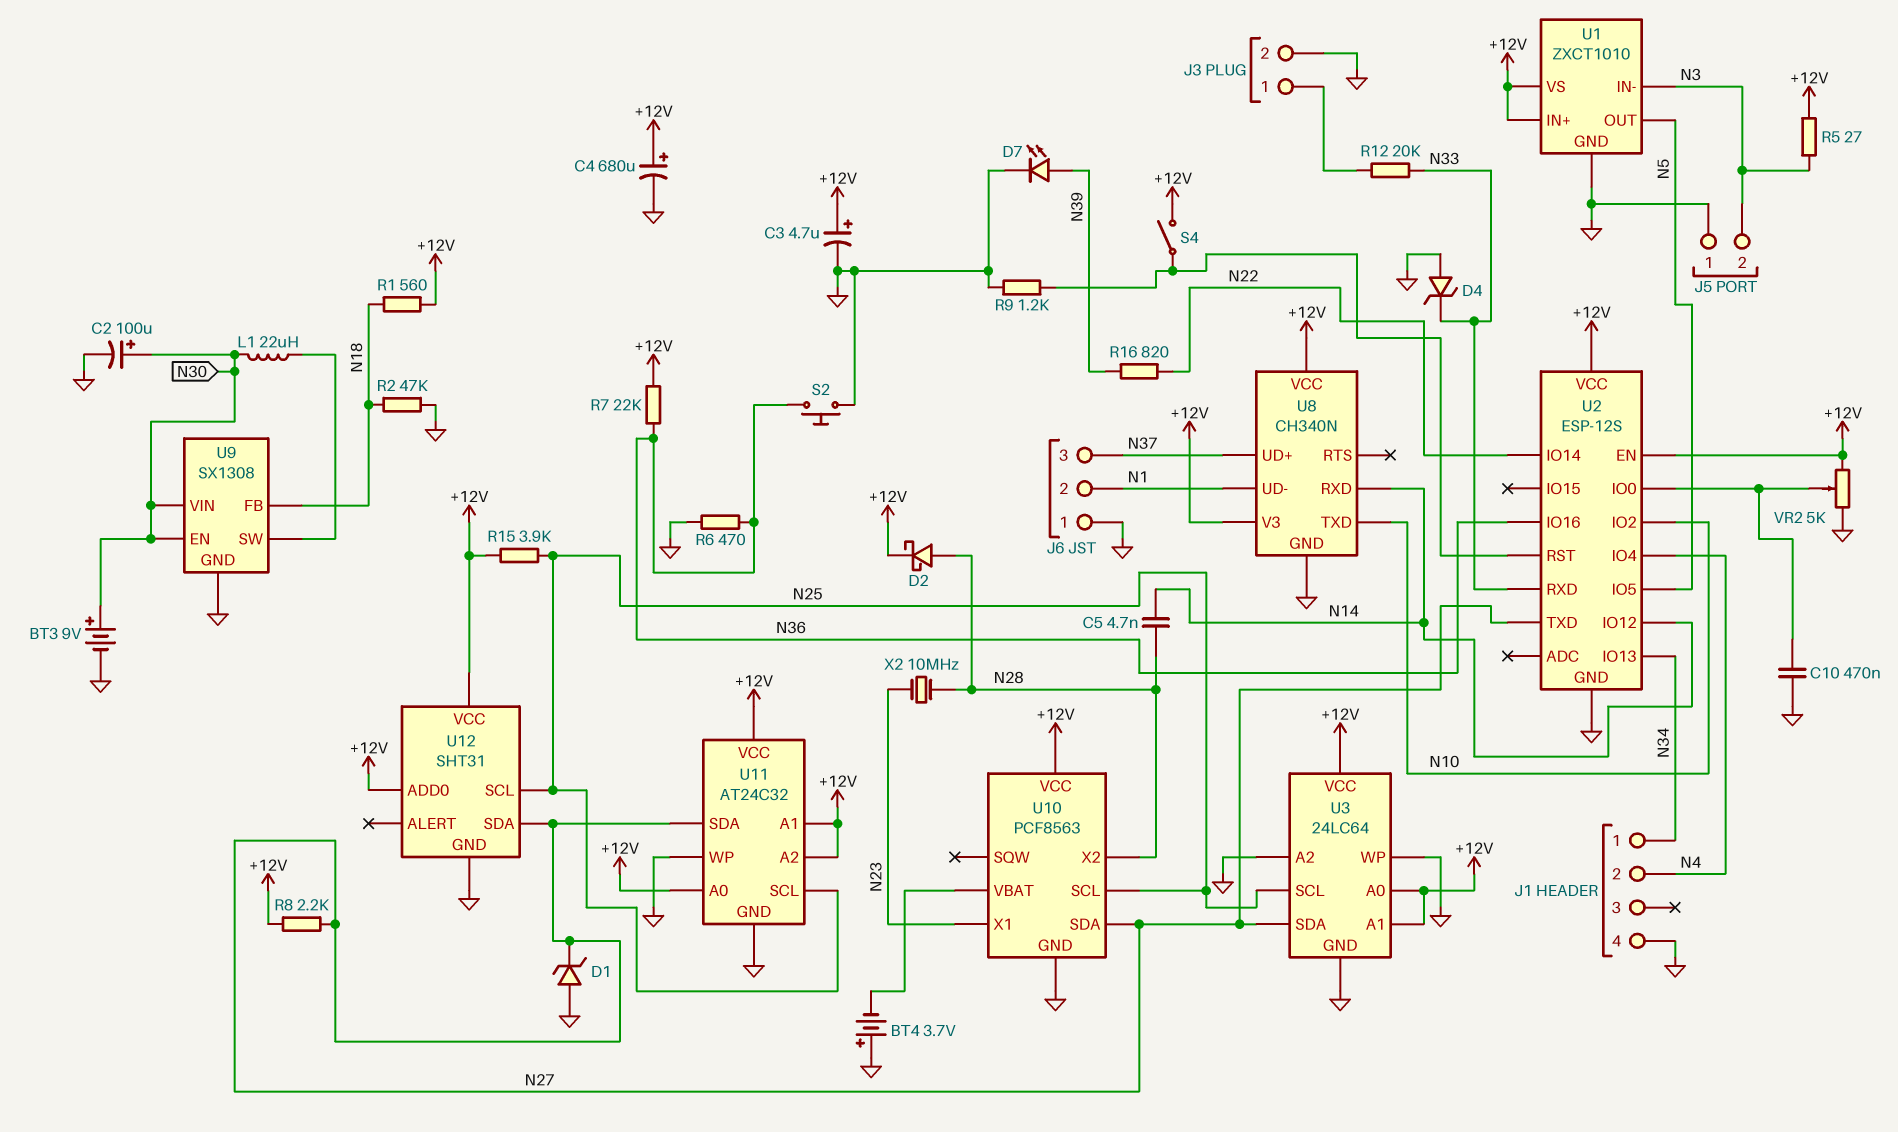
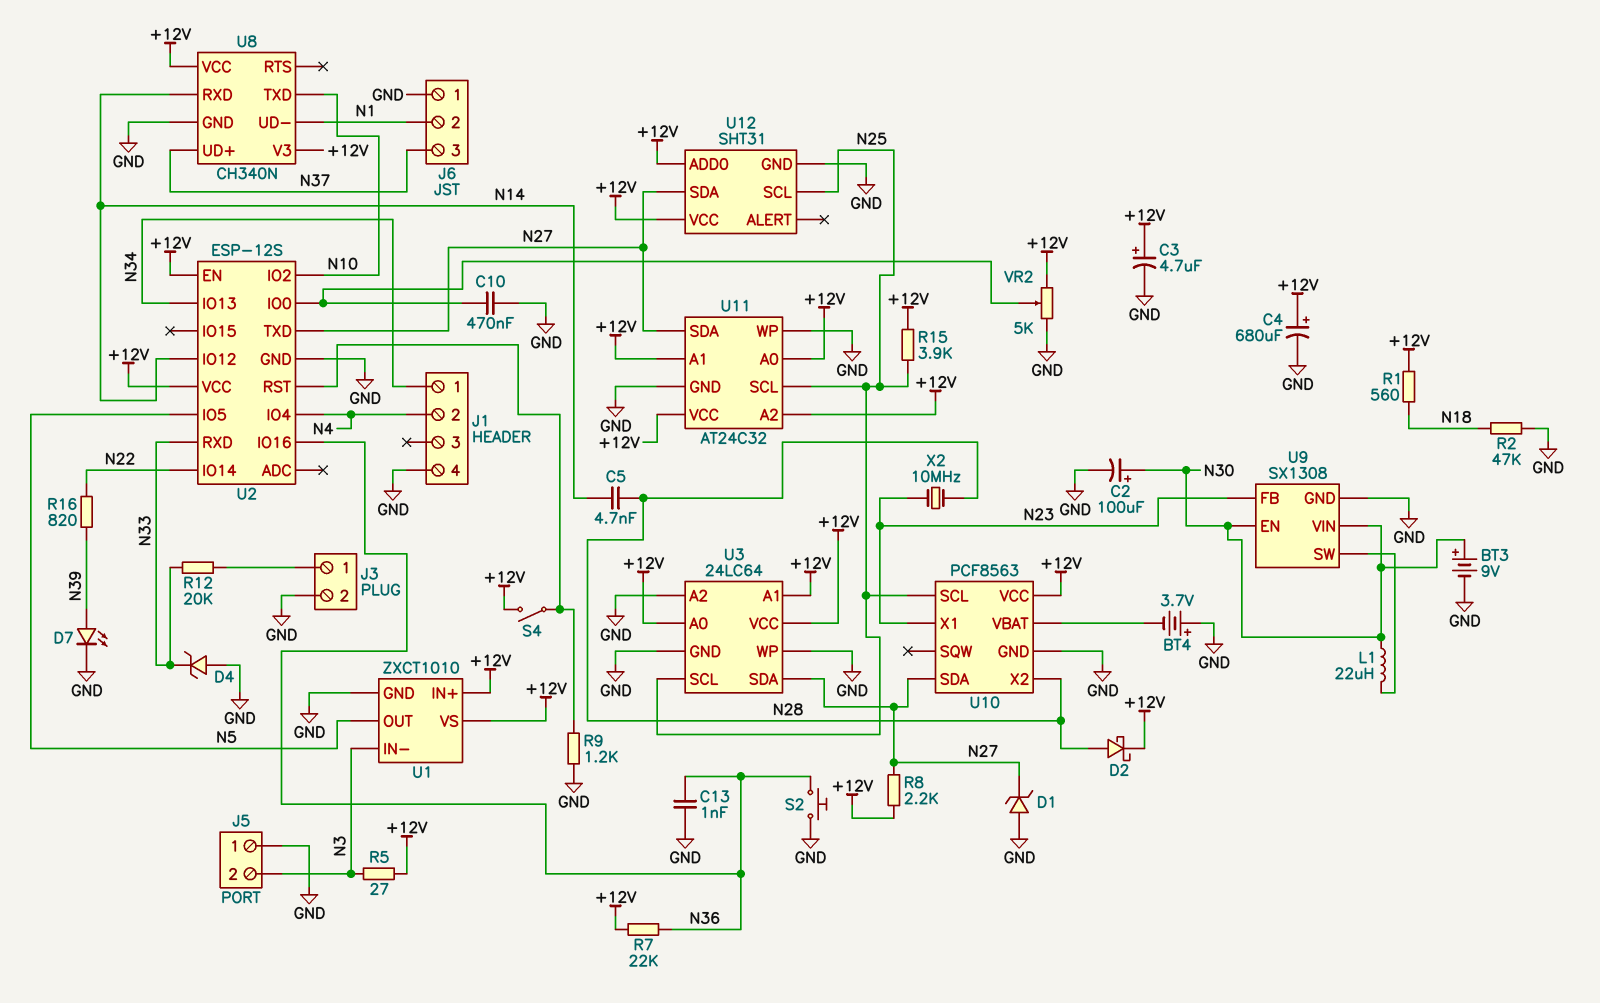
C13: none -> 1nF (GND, N36)
R6: 470 (GND, N36) -> none
U9 pin FB: N18 -> N23

